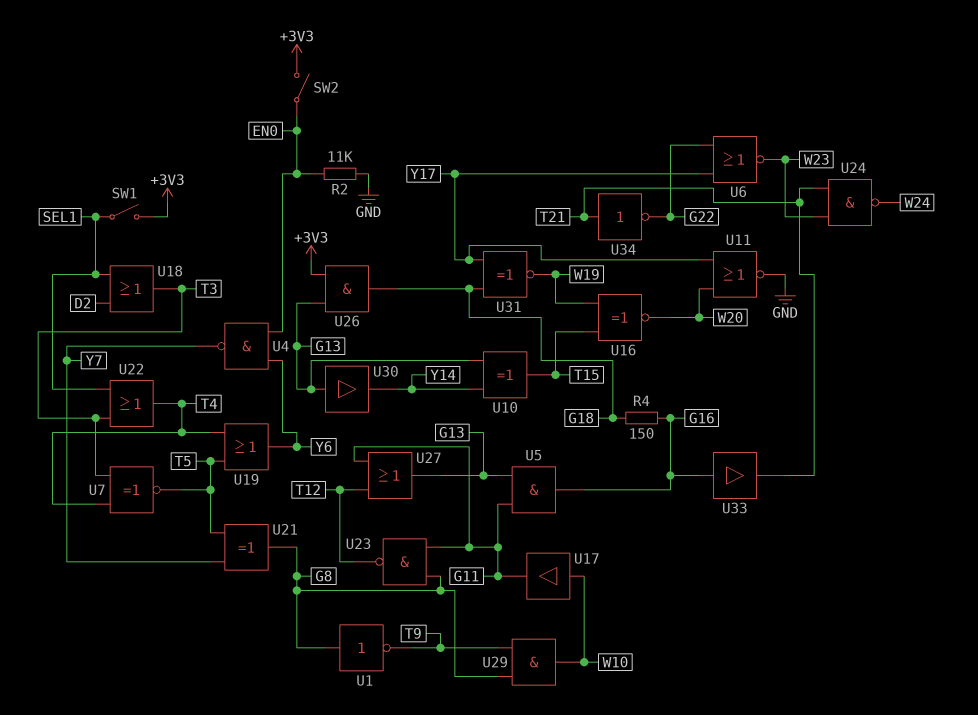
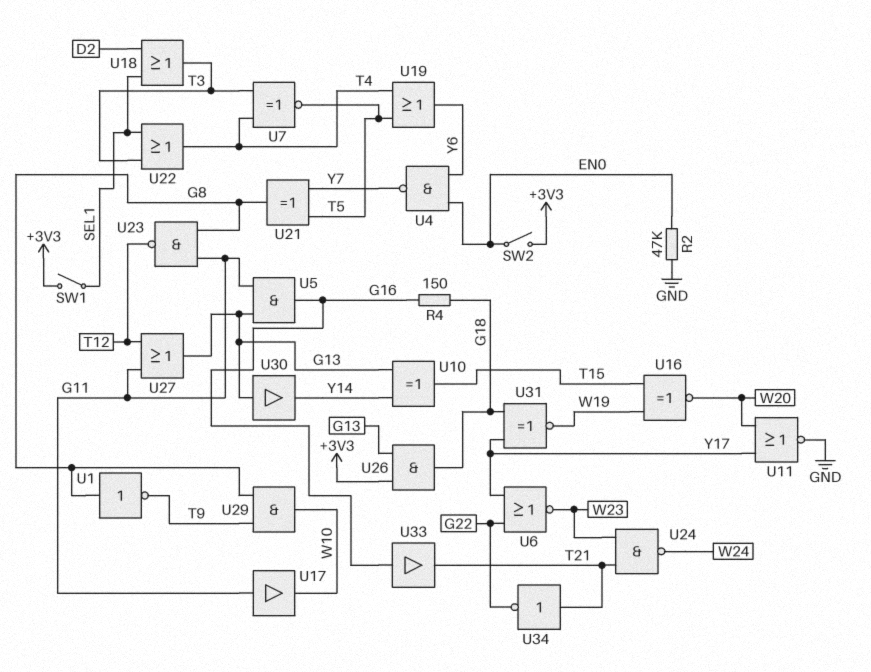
R2: 11k (EN0, GND) -> 47k (EN0, GND)
U17: buffer (in W10, out G11) -> buffer (in G11, out W10)

